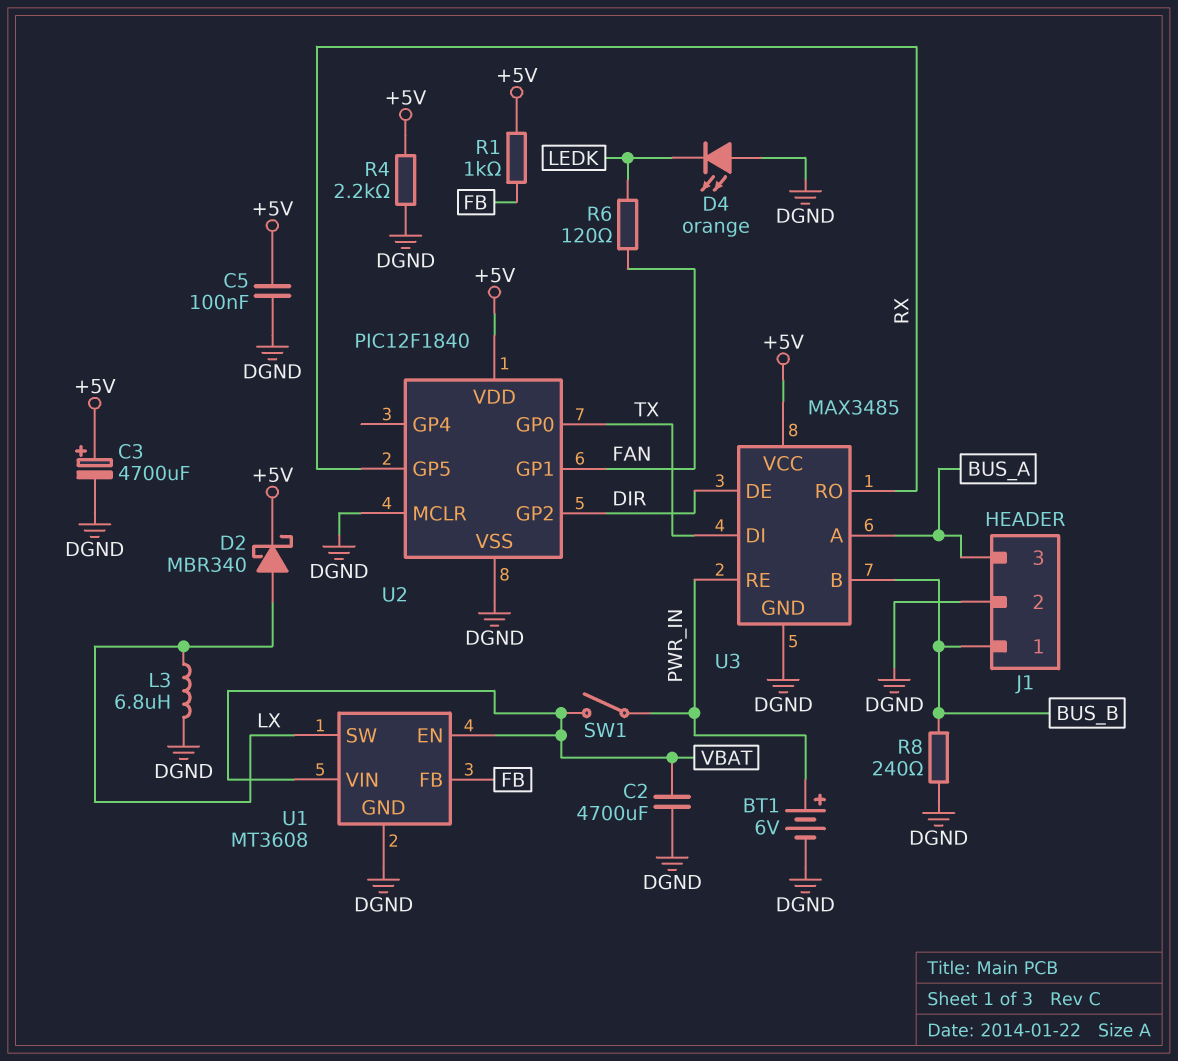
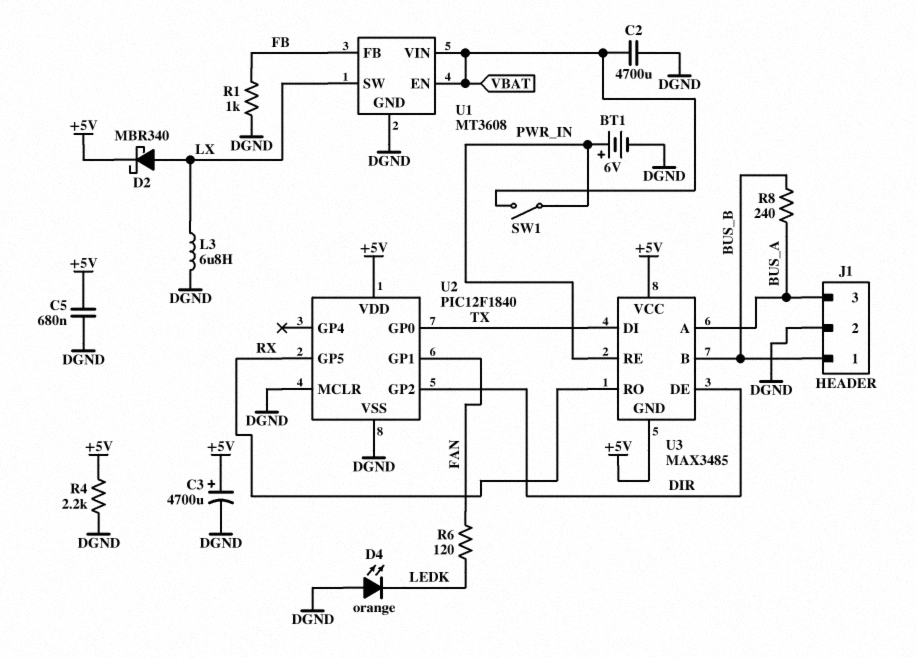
C5: 100nF (+5V, DGND) -> 680nF (+5V, DGND)
R1: 1k (+5V, FB) -> 1k (DGND, FB)
R8: 240 (BUS_B, DGND) -> 240 (BUS_A, BUS_B)
U3 pin GND: DGND -> +5V

